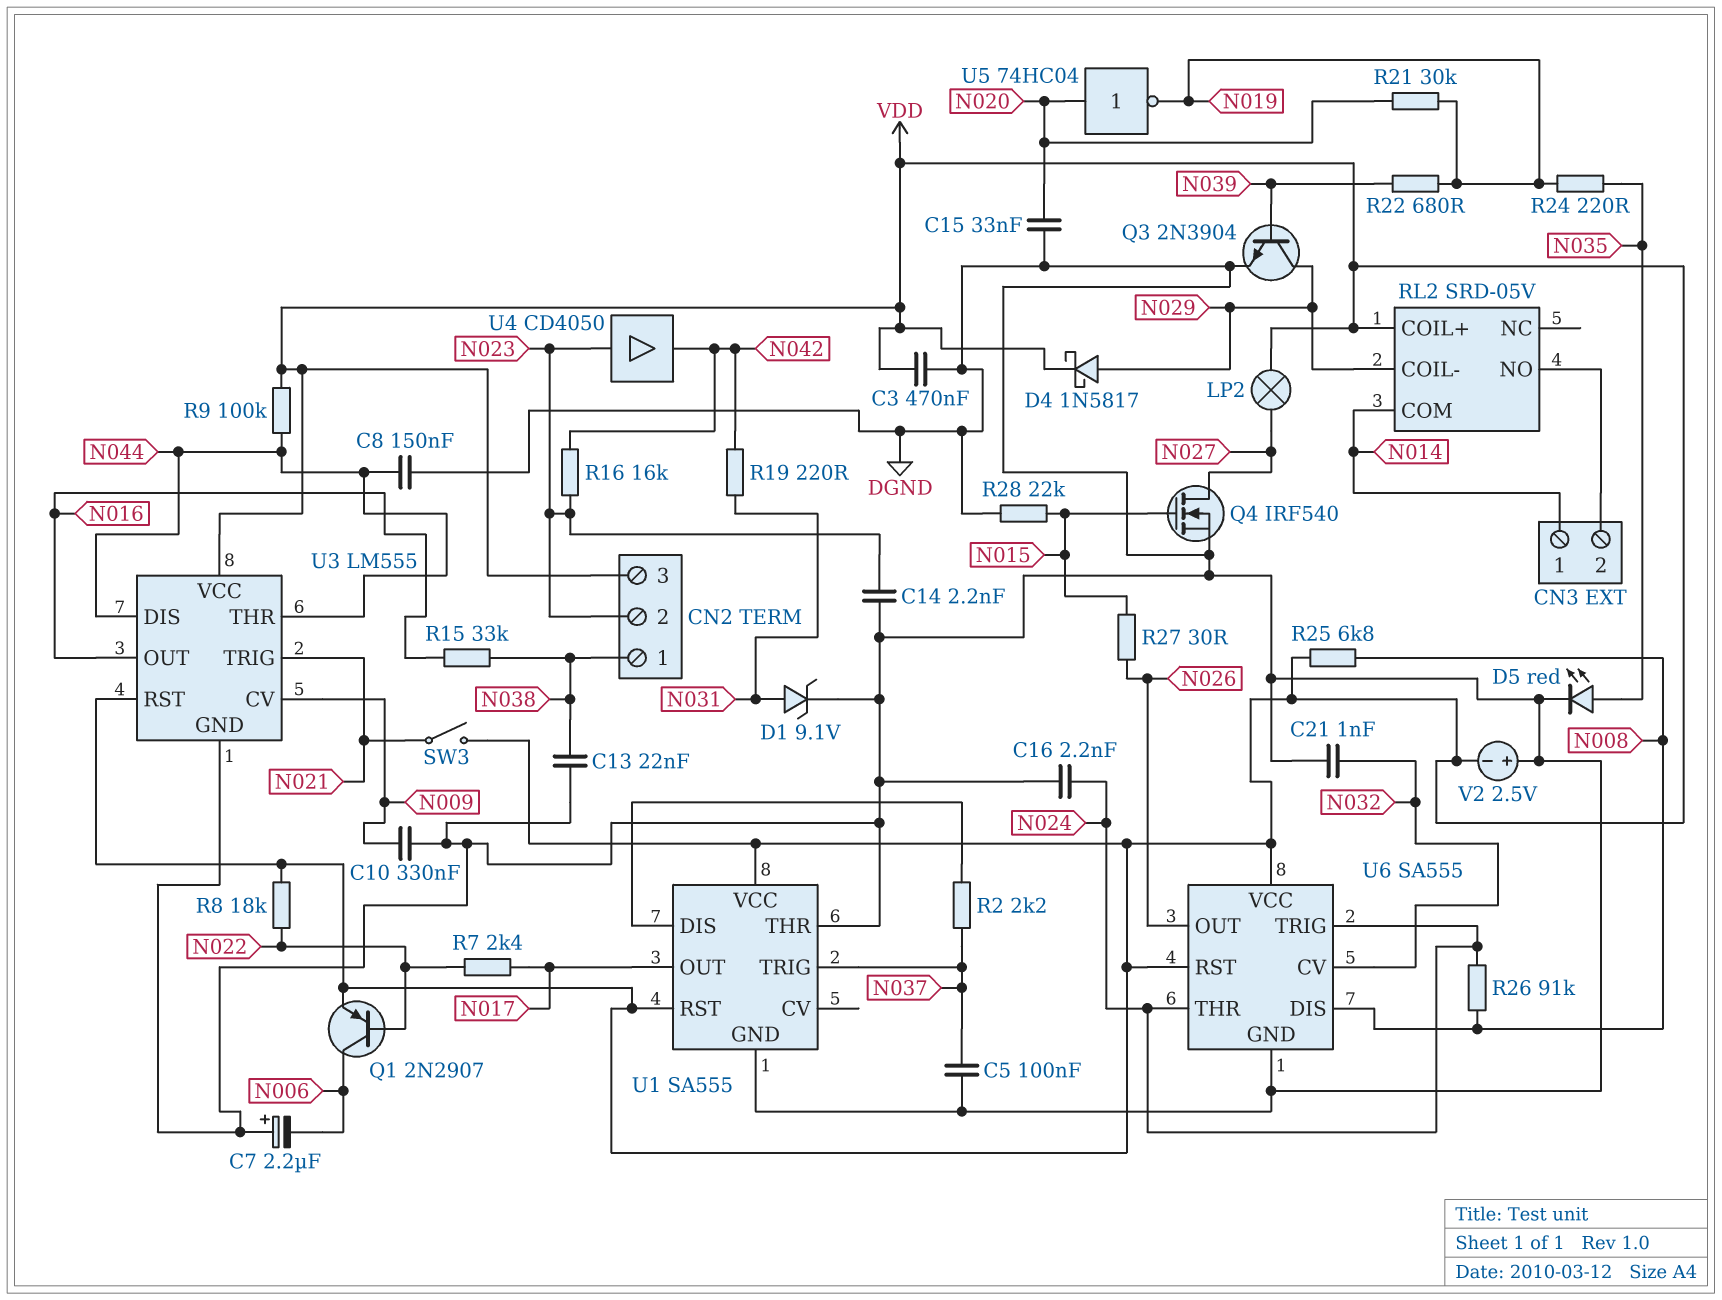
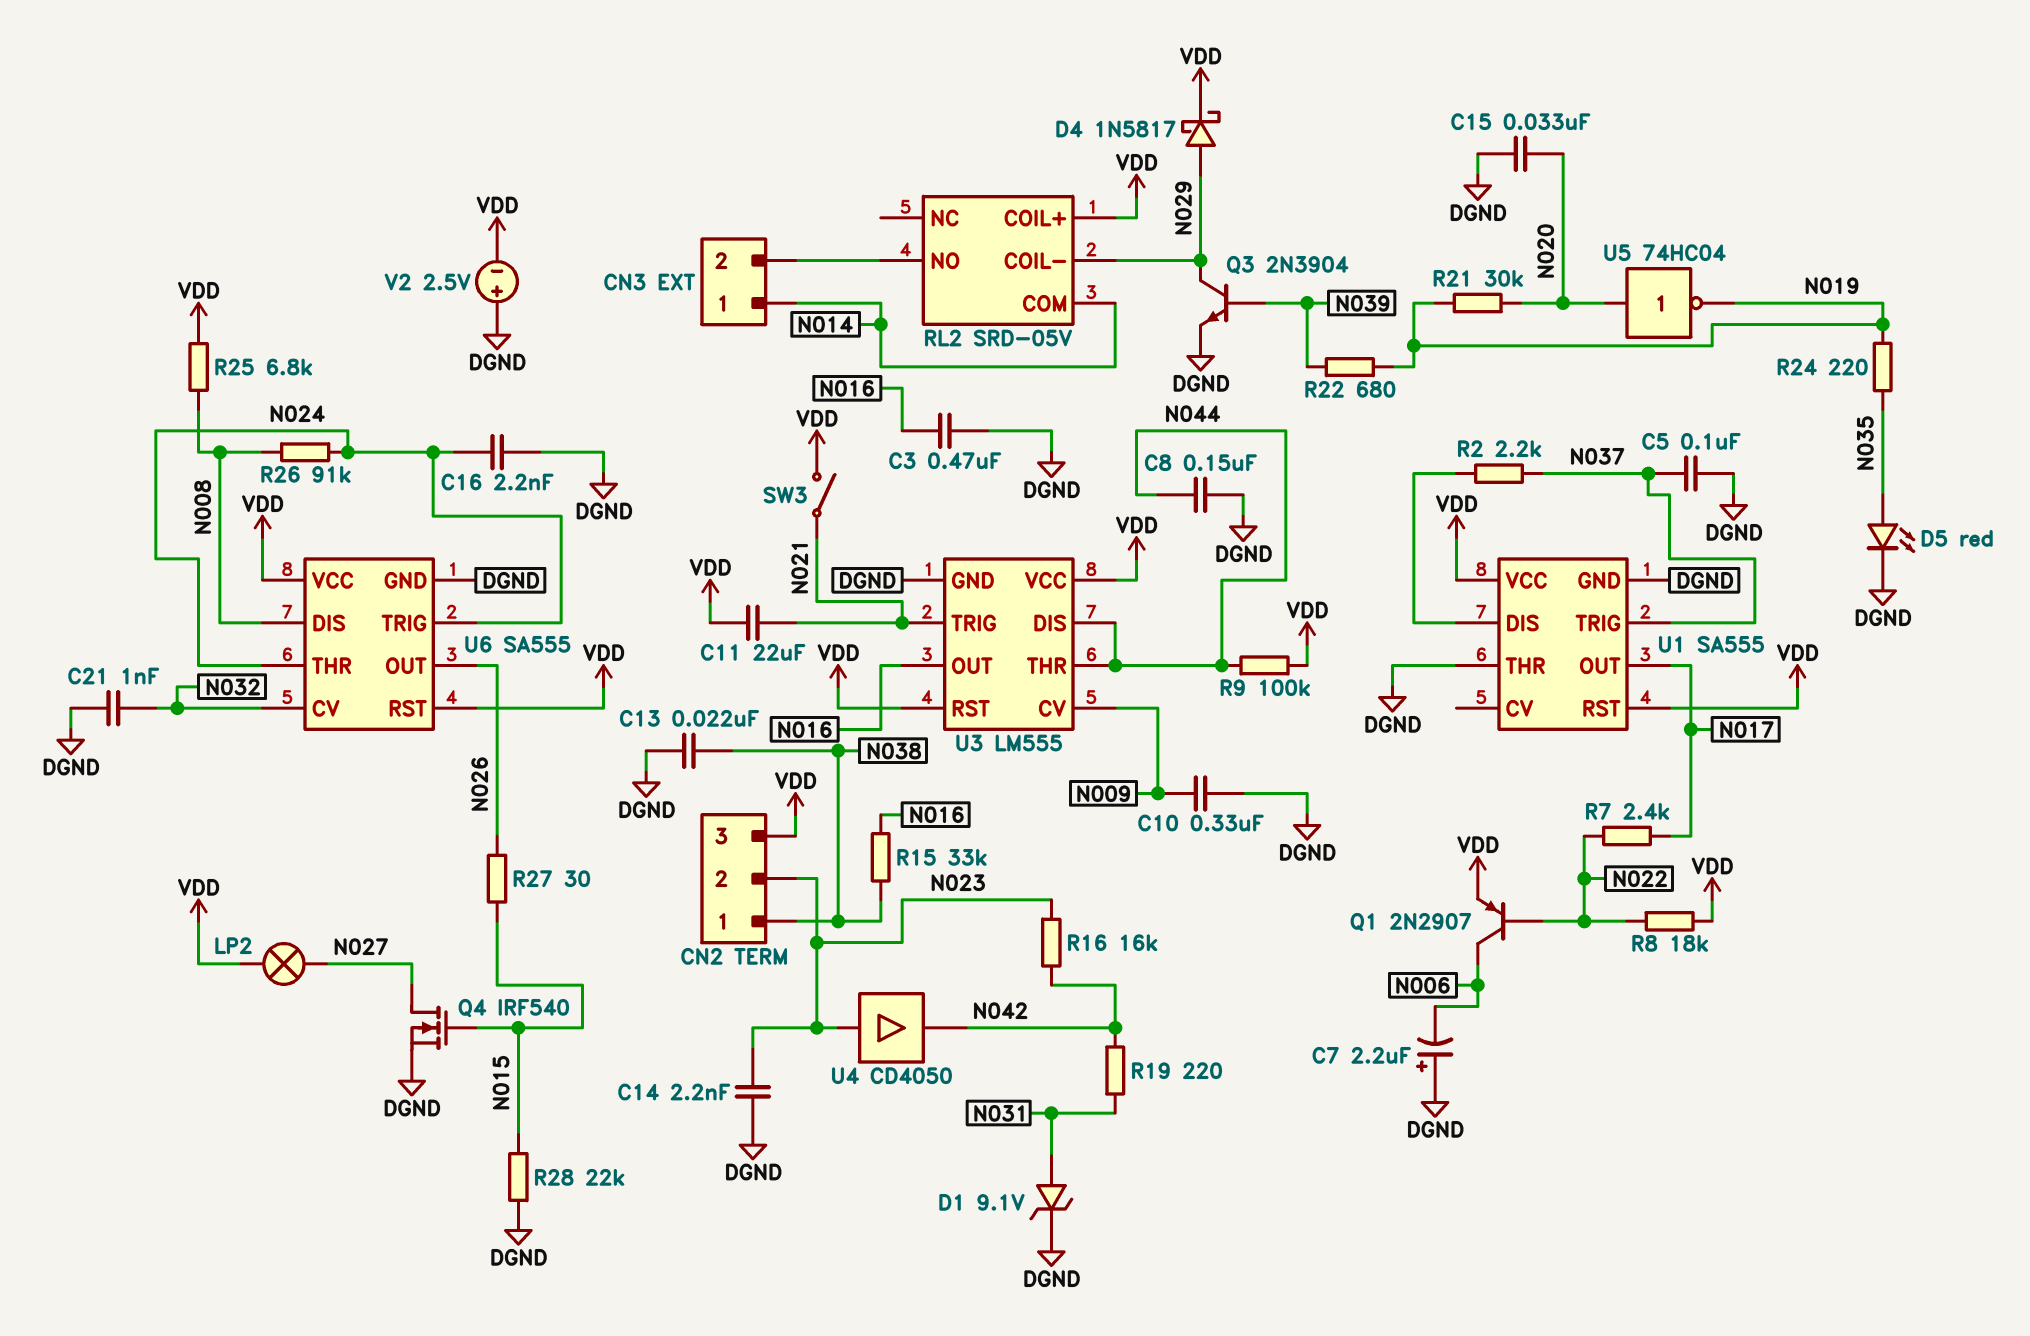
C3: 470nF (DGND, VDD) -> 470nF (DGND, N016)
C11: none -> 22uF (N021, VDD)

